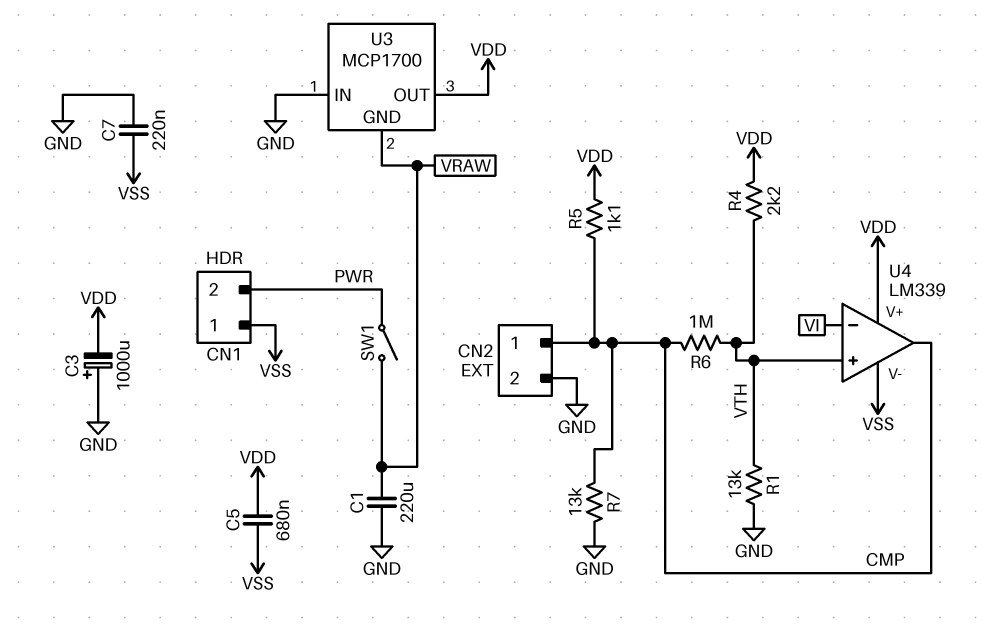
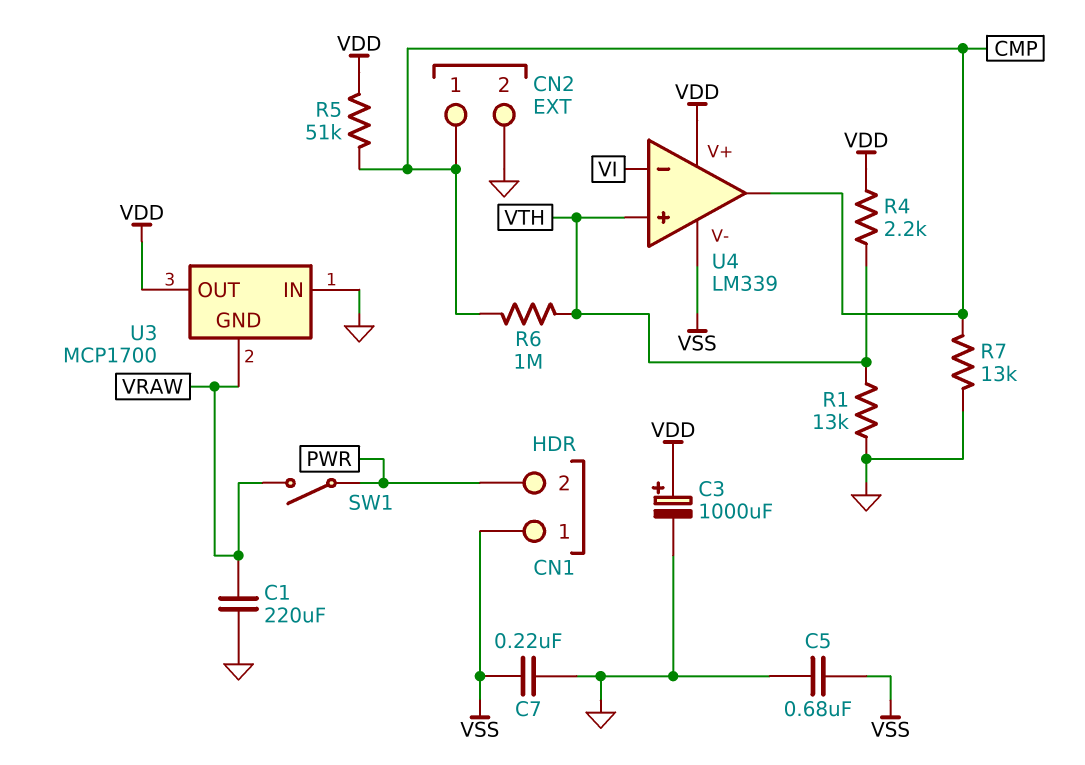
C3: 1000uF (plus GND, minus VDD) -> 1000uF (plus VDD, minus GND)
C5: 680nF (VDD, VSS) -> 680nF (GND, VSS)
R5: 1.1k (CMP, VDD) -> 51k (CMP, VDD)

